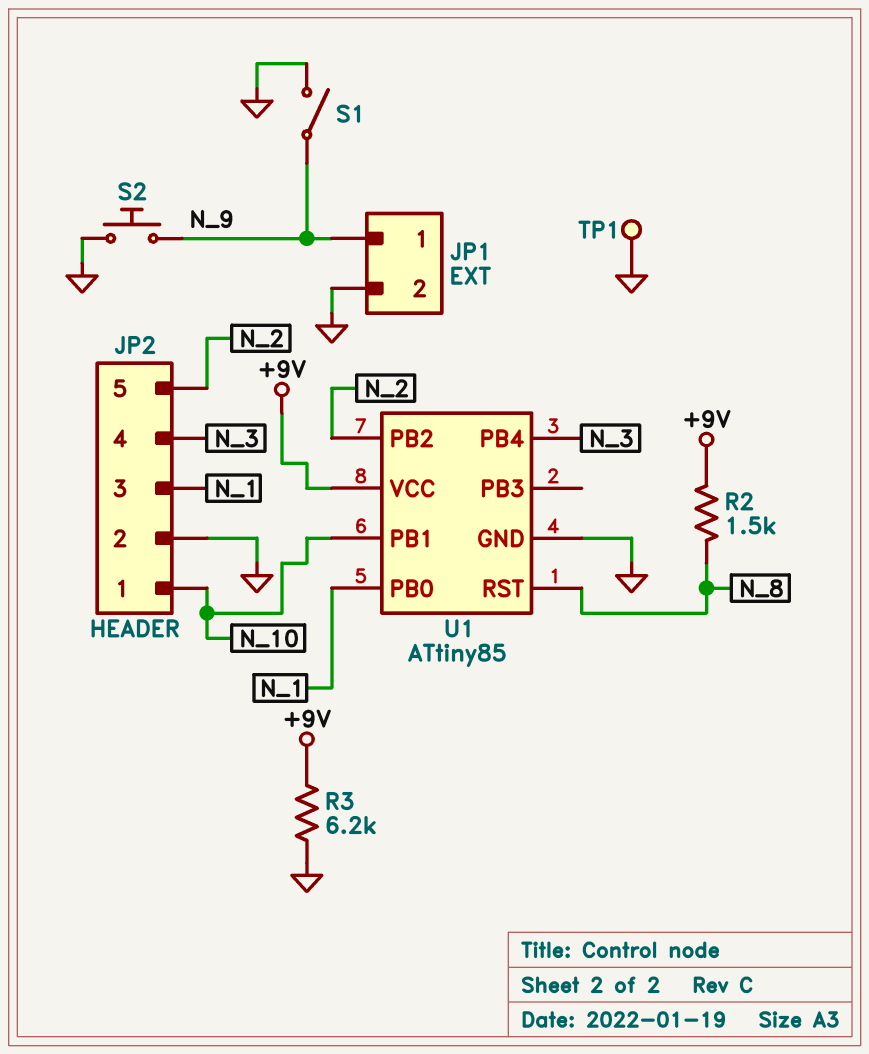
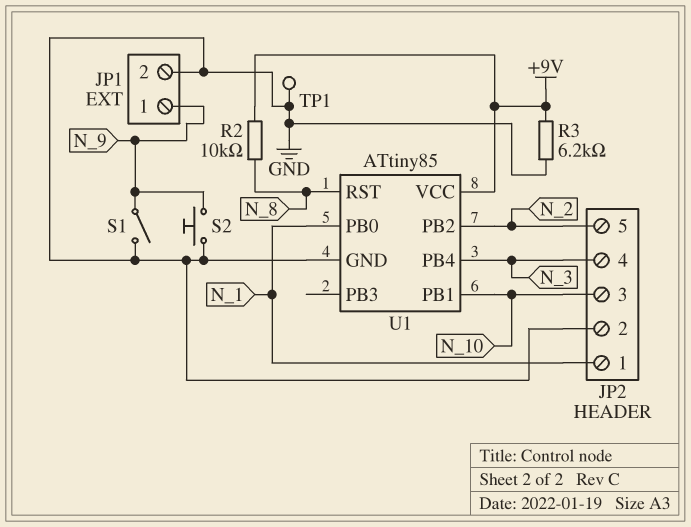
JP2 pin 1: N_10 -> N_1
JP2 pin 3: N_1 -> N_10
R2: 1.5k (+9V, N_8) -> 10k (+9V, N_8)

